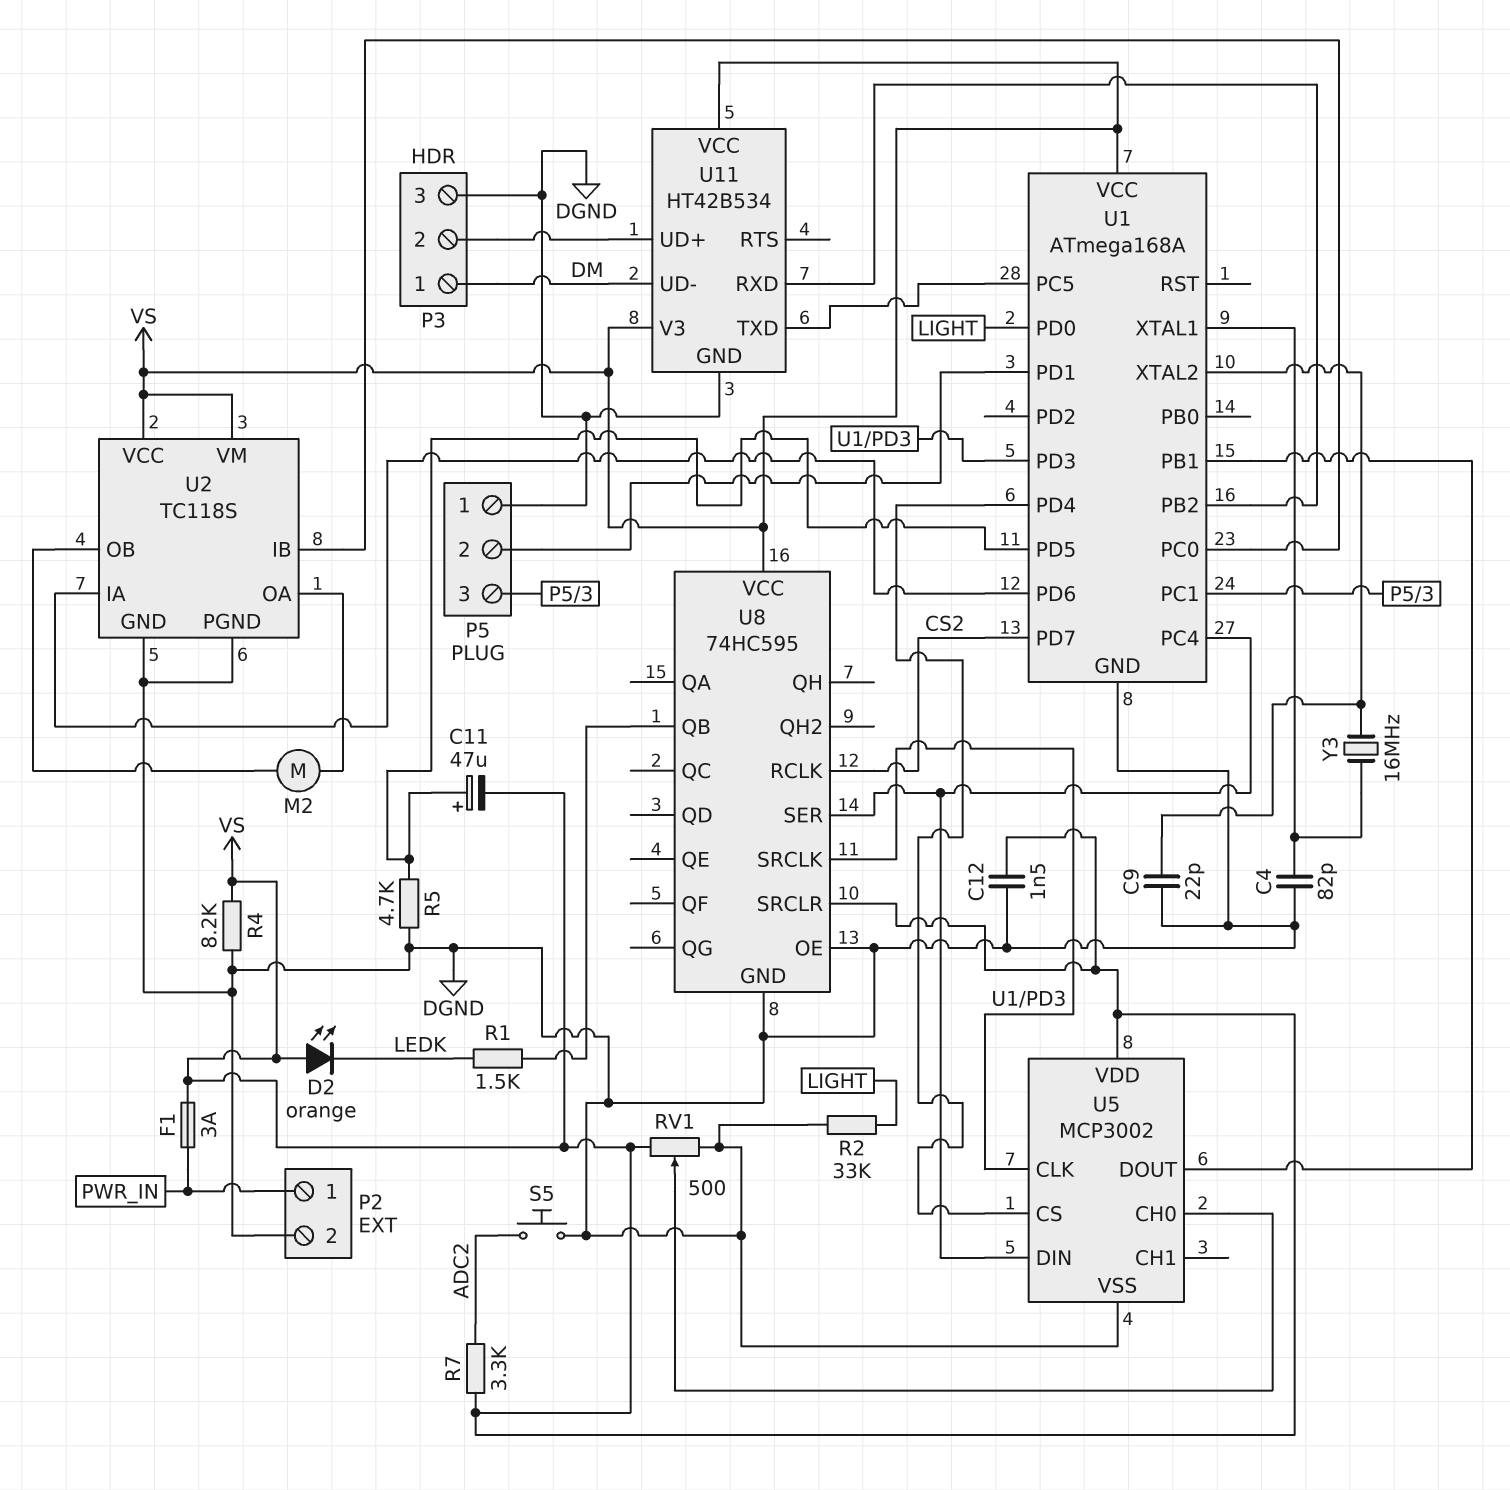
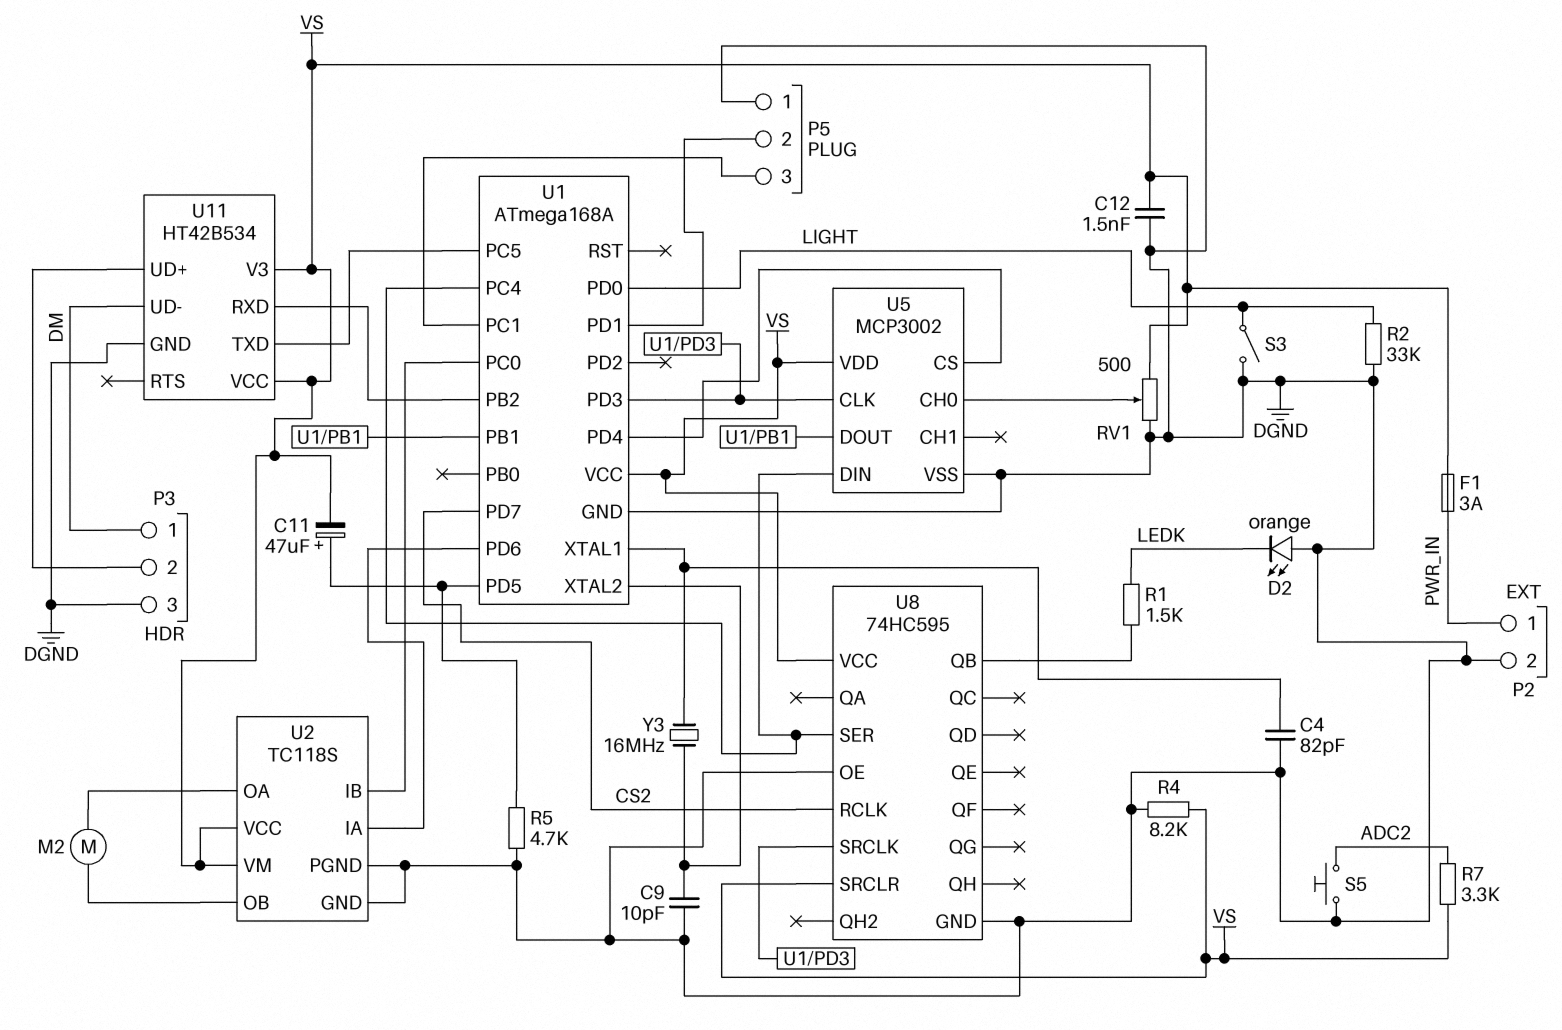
C9: 22pF (DGND, U1/XTAL2) -> 10pF (DGND, U1/XTAL2)
D2: LED orange (A VS, K LEDK) -> LED orange (A DGND, K LEDK)
S3: none -> switch (DGND, LIGHT)

